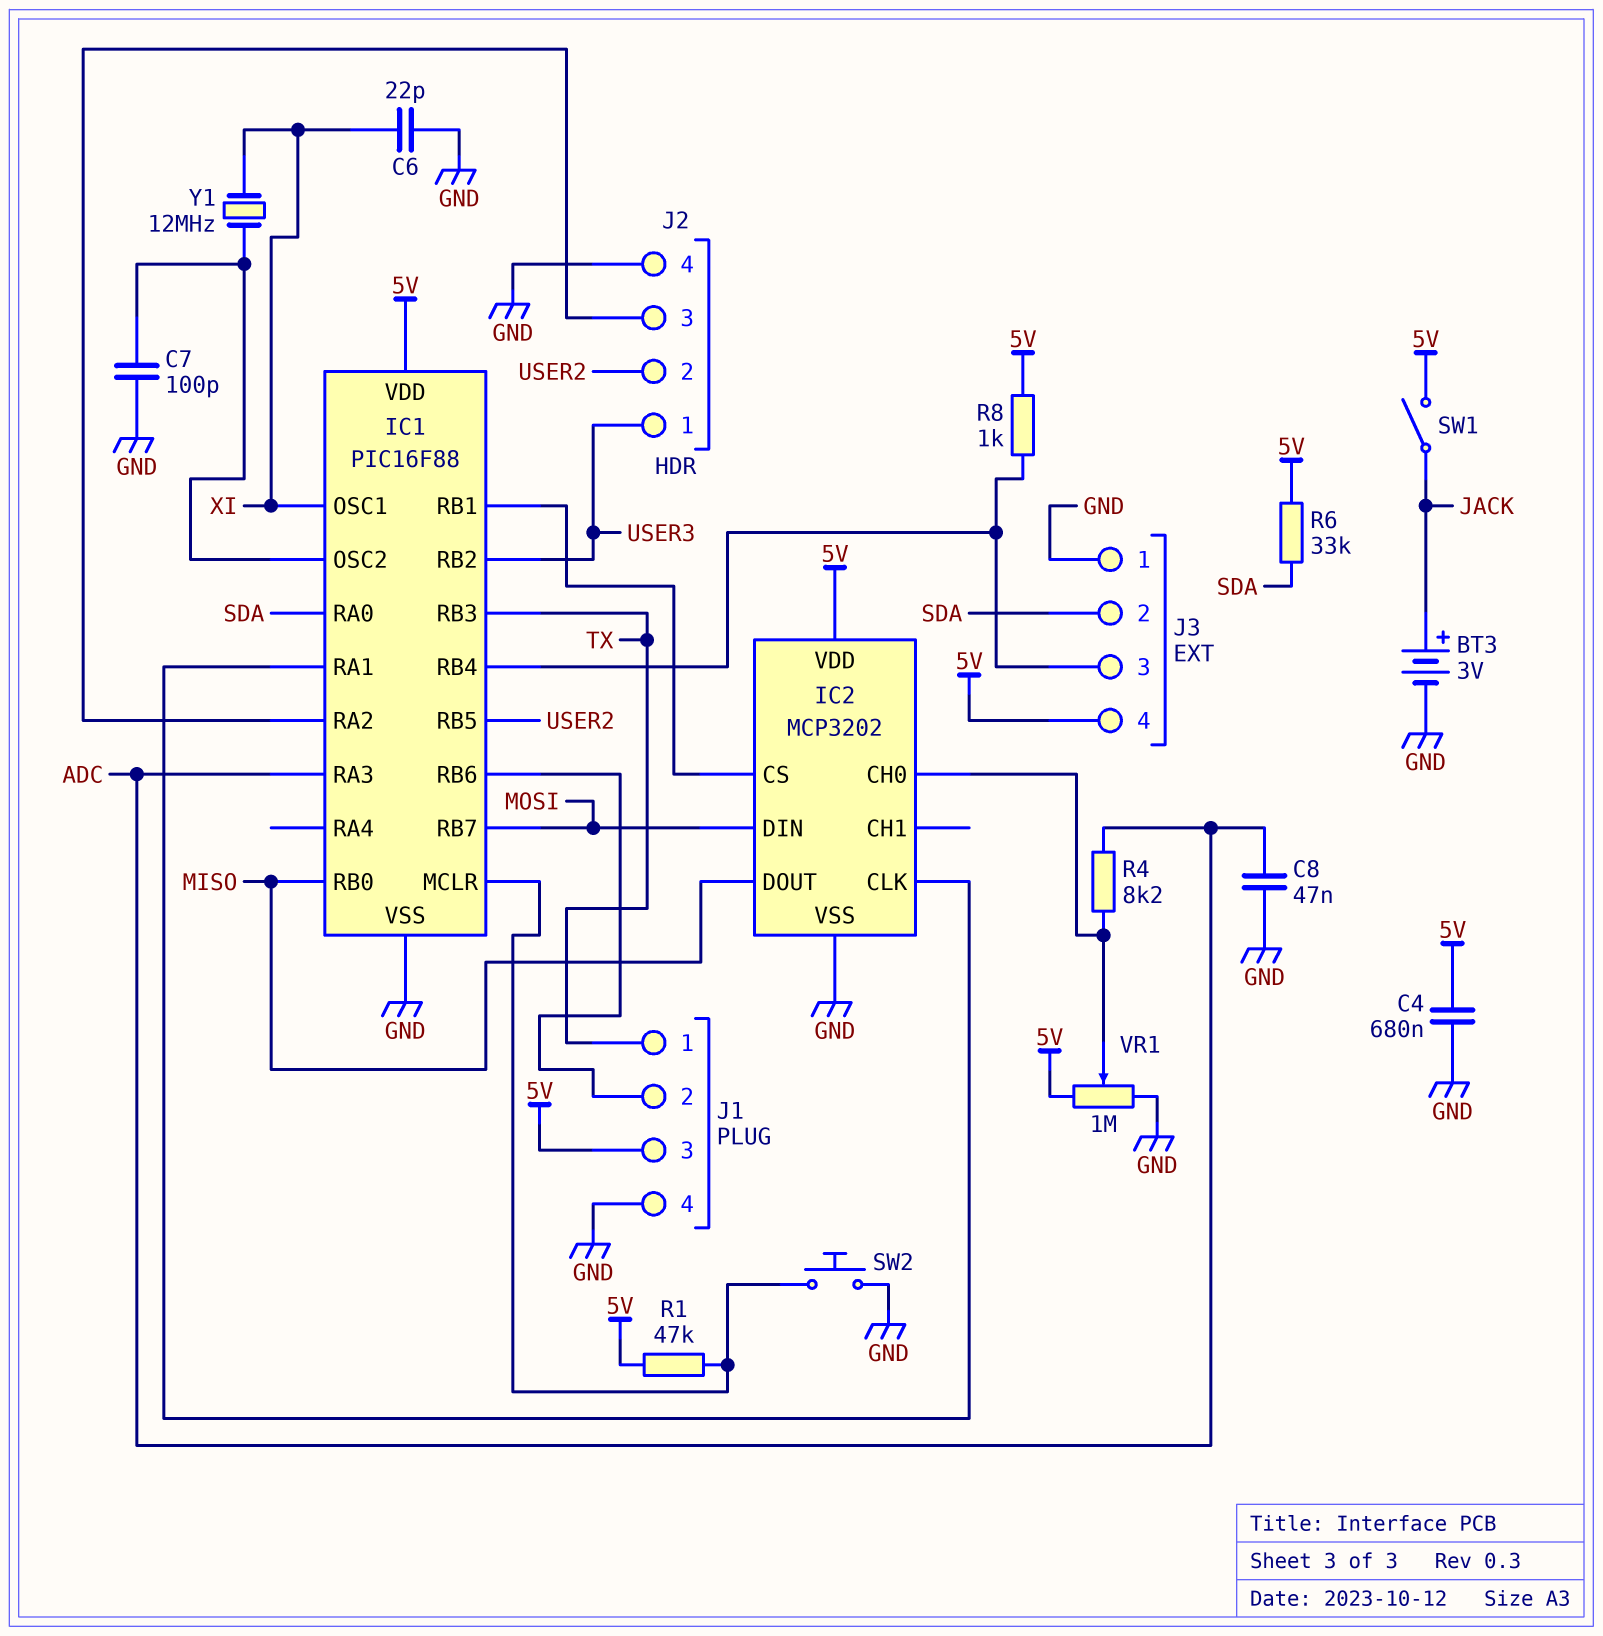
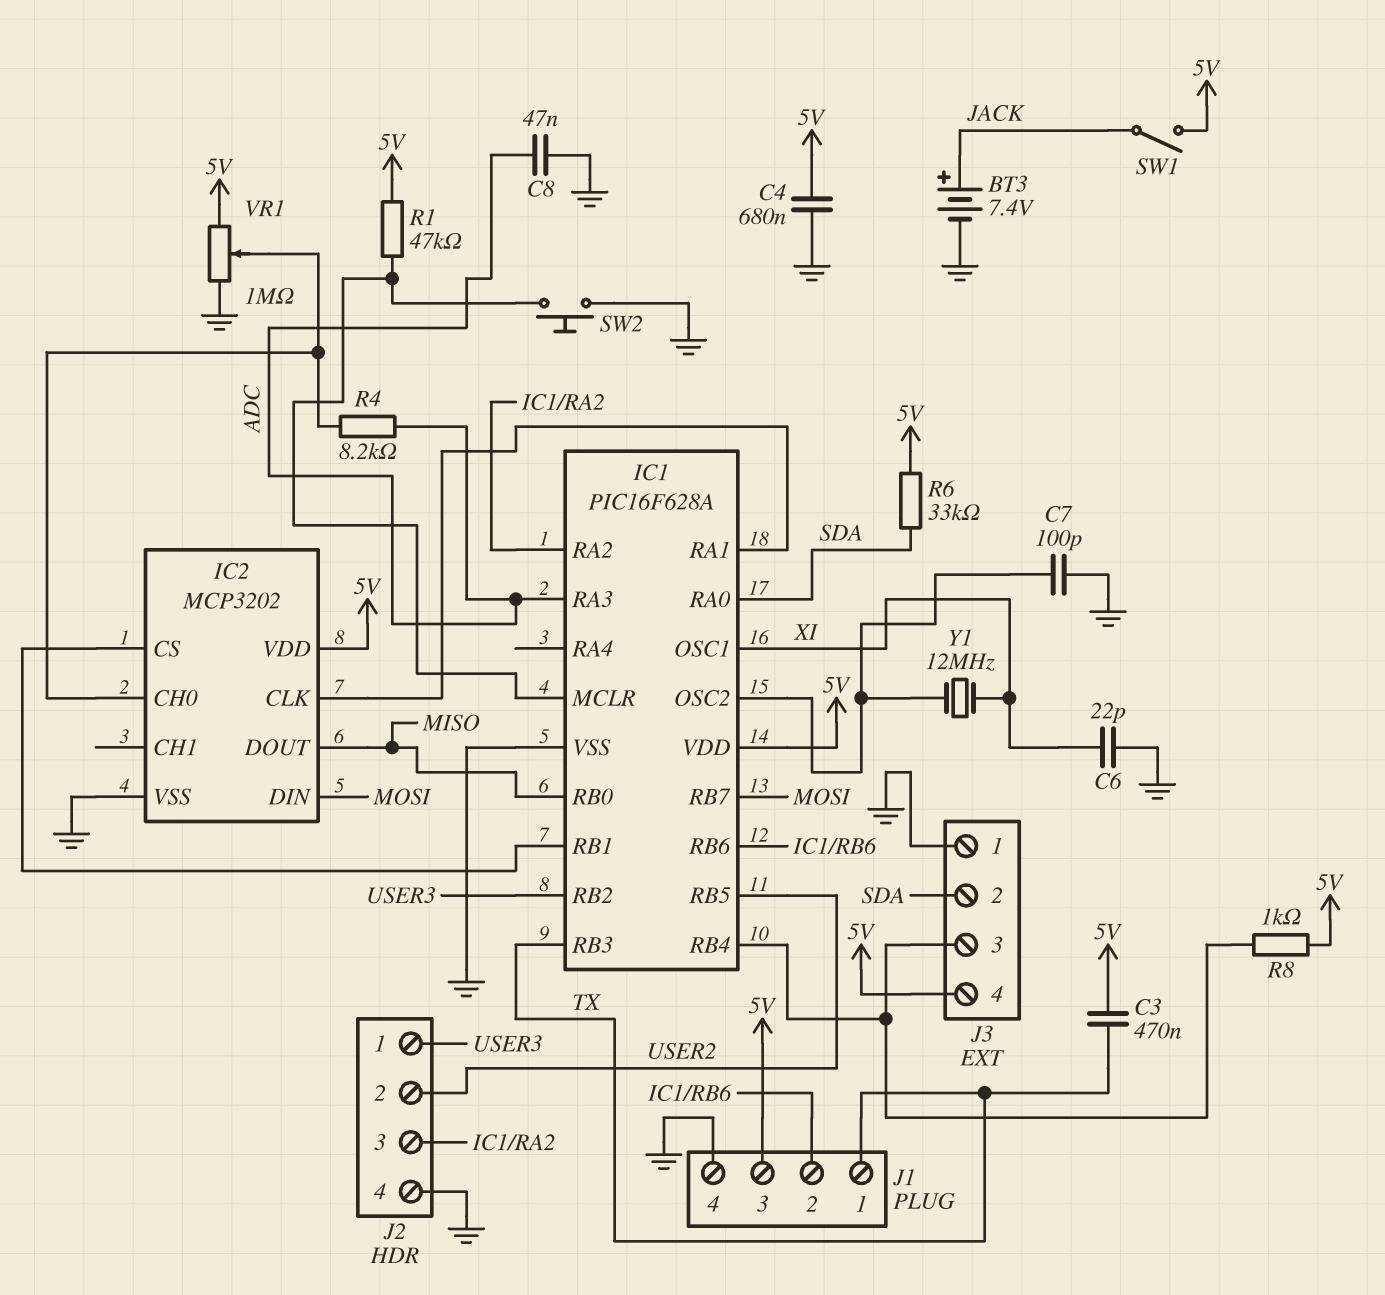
BT3: 3V (plus JACK, minus GND) -> 7.4V (plus JACK, minus GND)
C3: none -> 470nF (5V, TX)
IC1: PIC16F88 -> PIC16F628A

